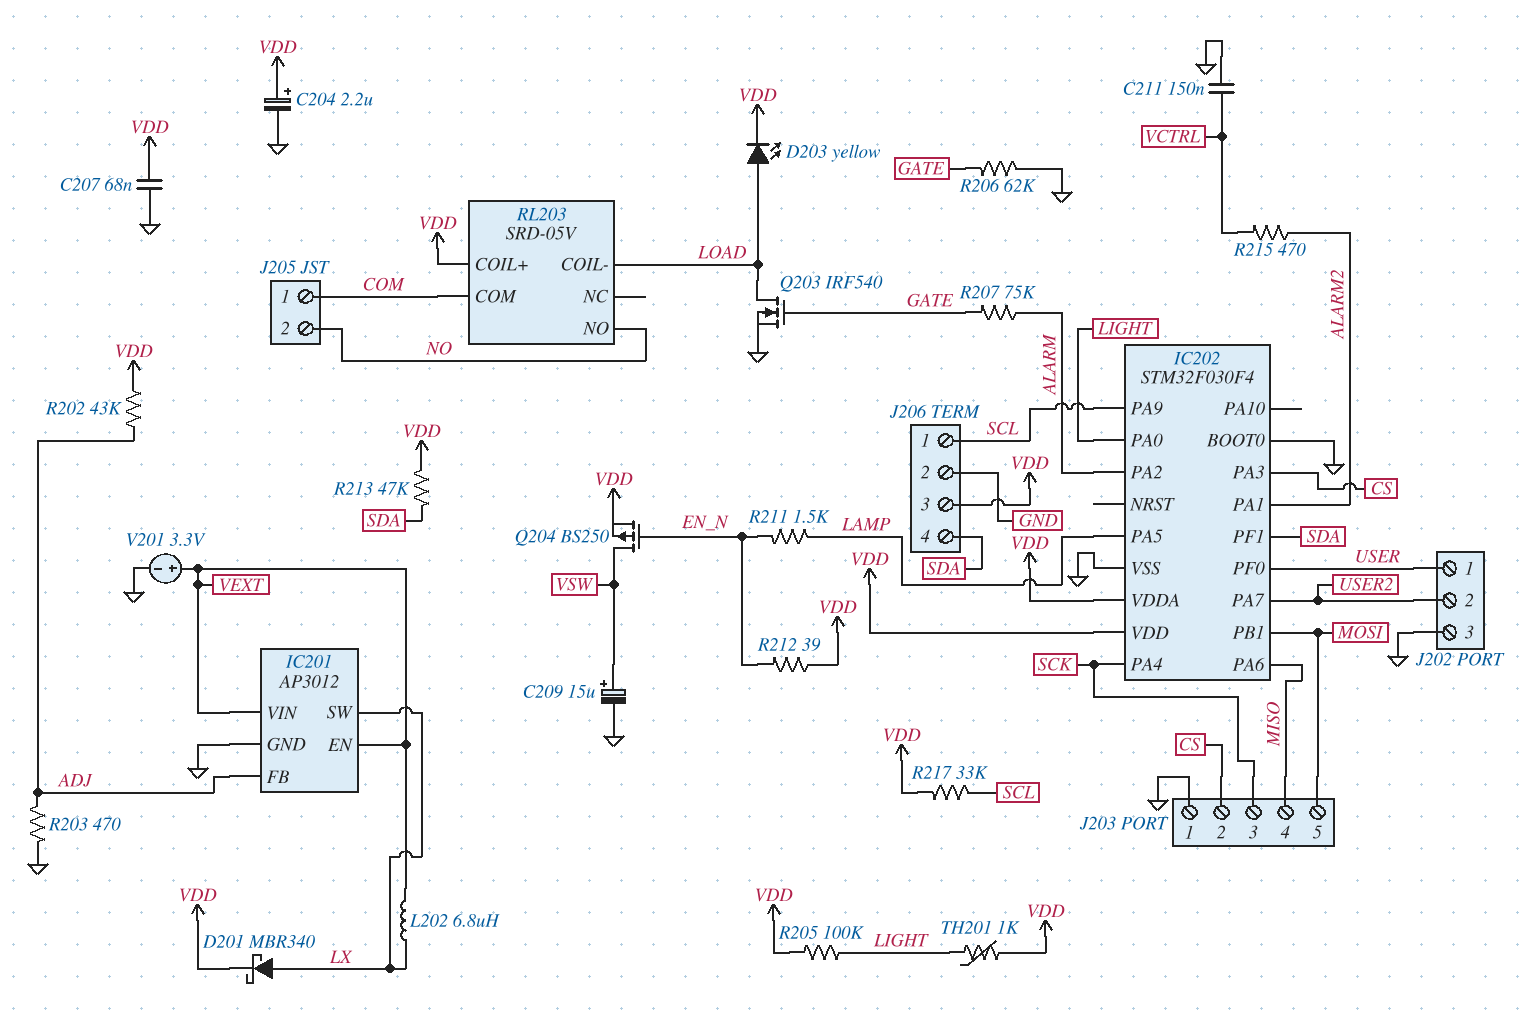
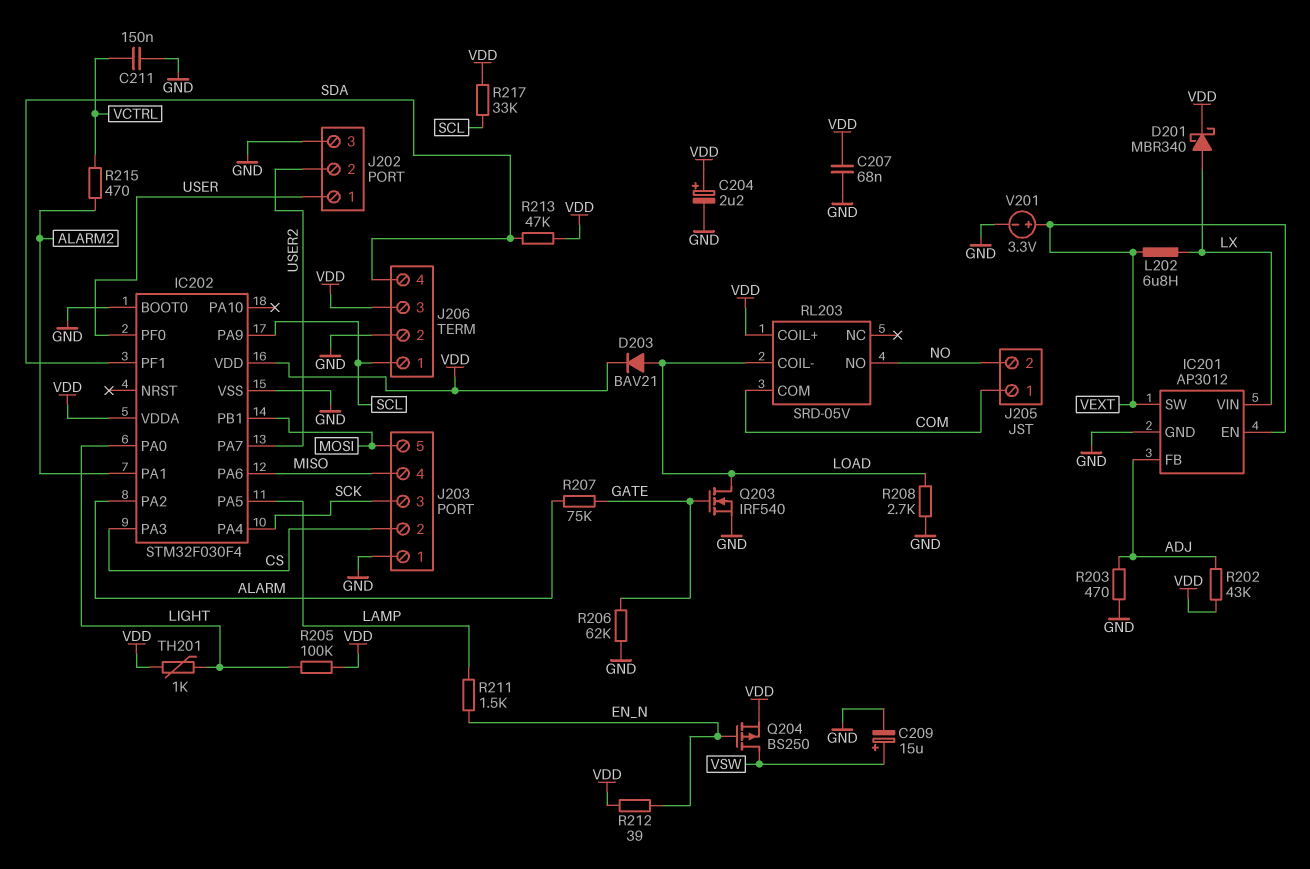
D203: LED yellow (A LOAD, K VDD) -> diode BAV21 (A LOAD, K VDD)
IC201 pin SW: LX -> VEXT
IC201 pin VIN: VEXT -> LX
R208: none -> 2.7k (GND, LOAD)

